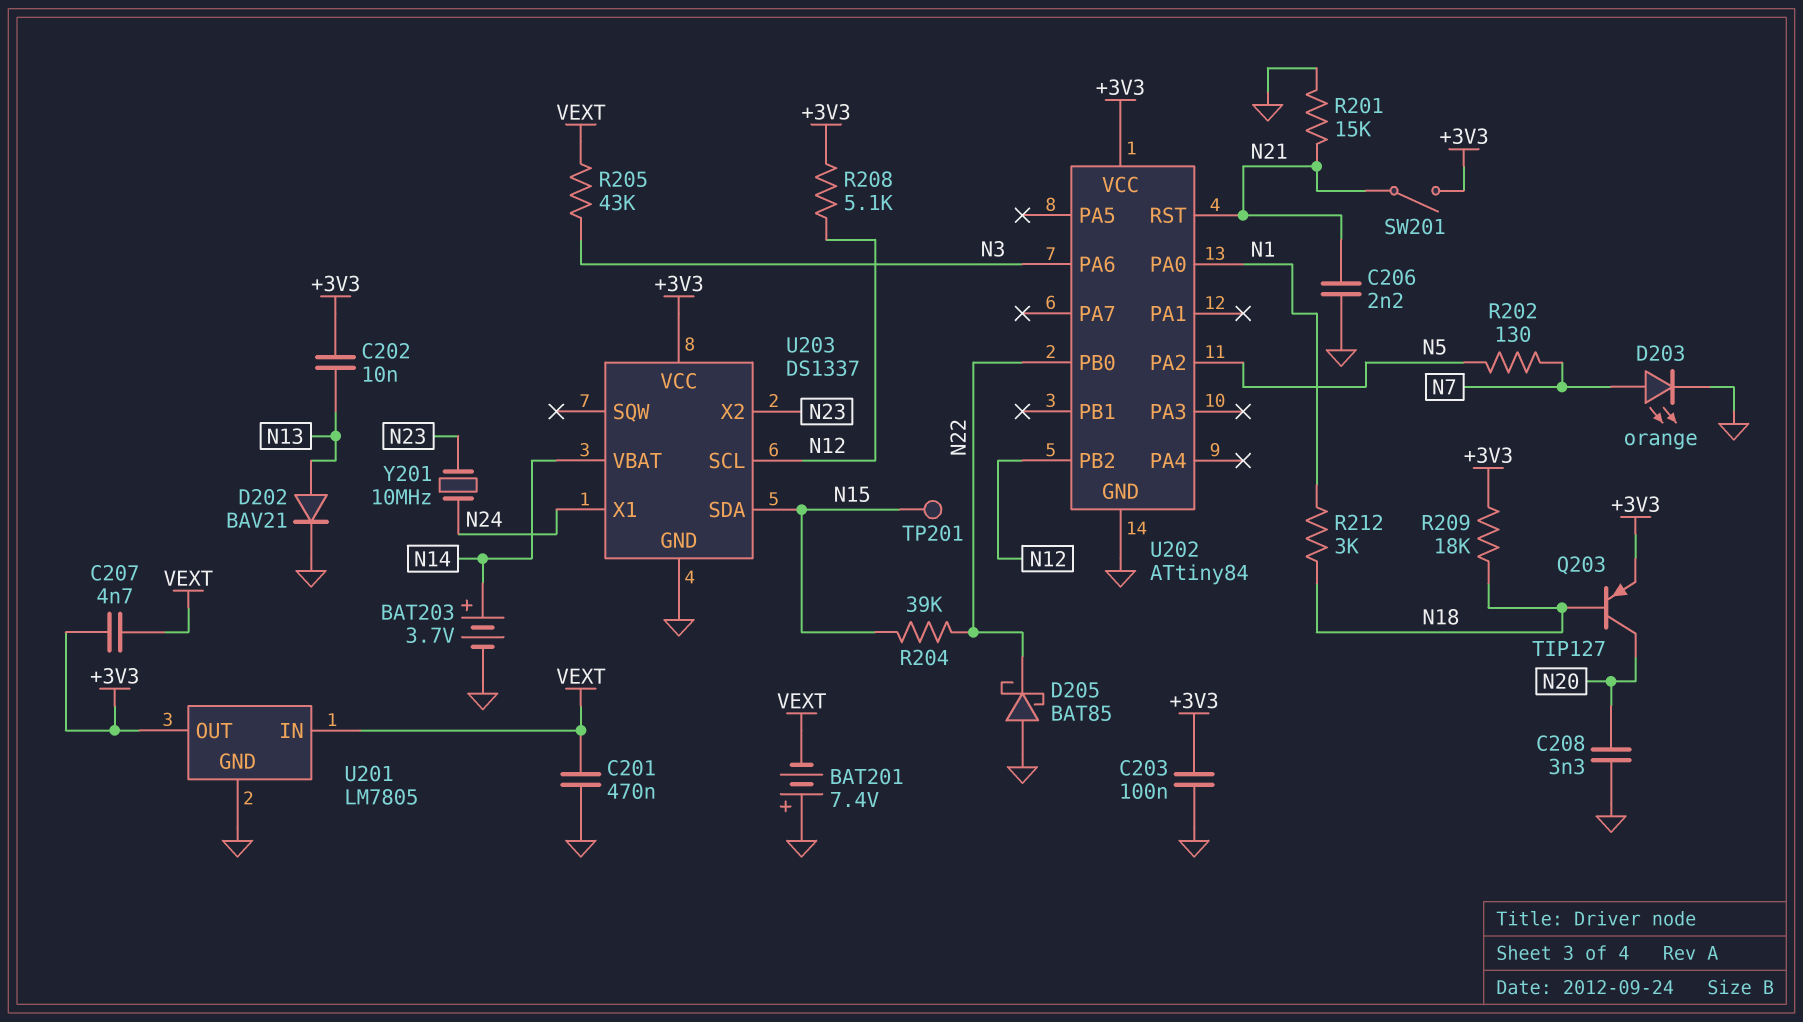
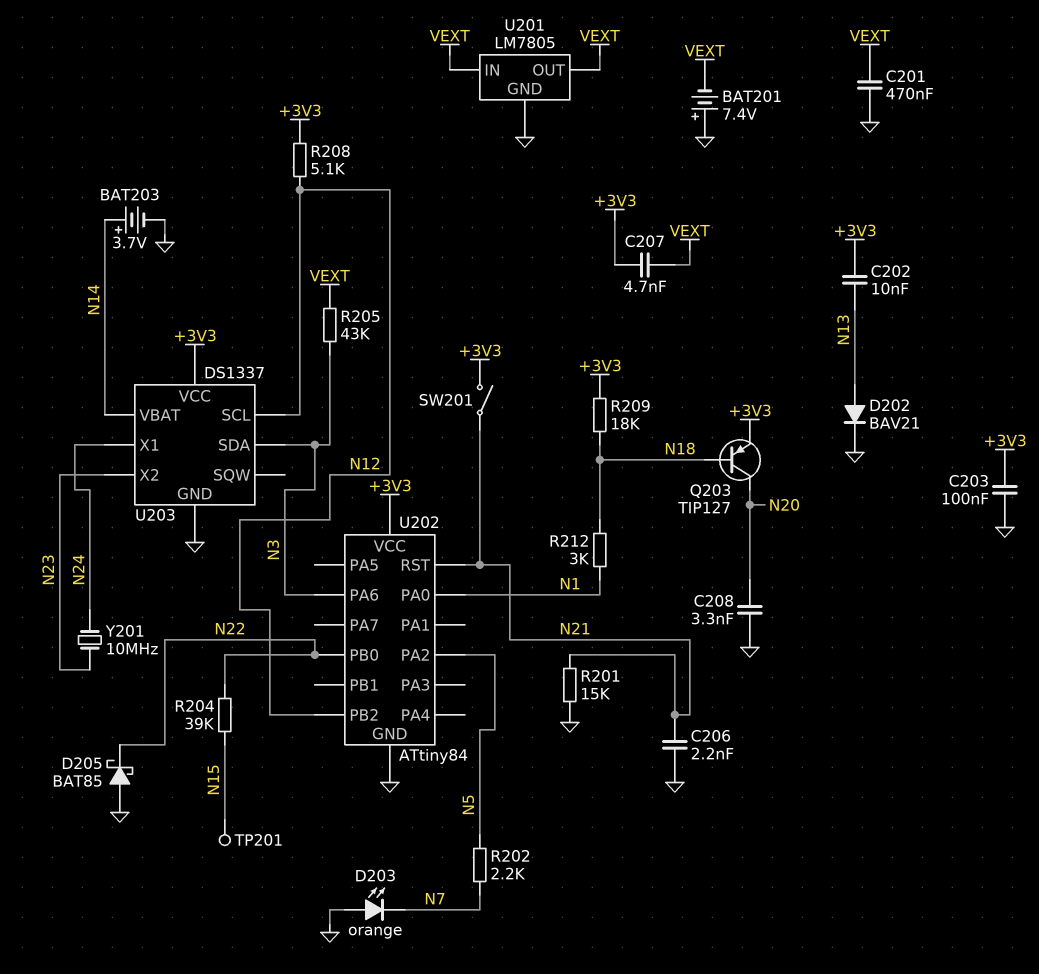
D203: LED orange (A N7, K GND) -> LED orange (A GND, K N7)
R202: 130 (N5, N7) -> 2.2k (N5, N7)
U201 pin OUT: +3V3 -> VEXT
U203 pin SDA: N15 -> N3

